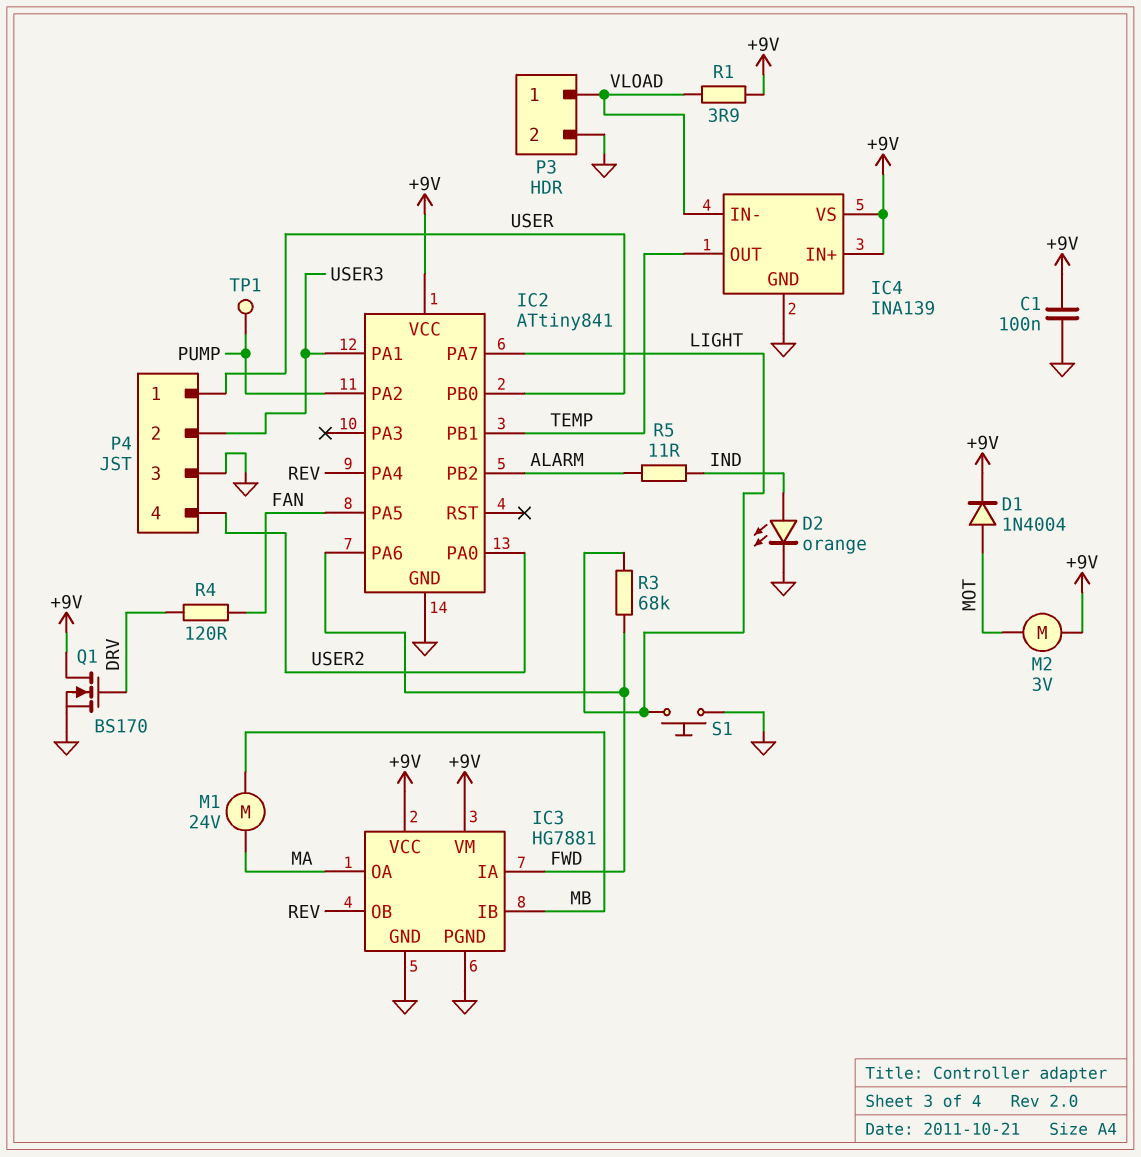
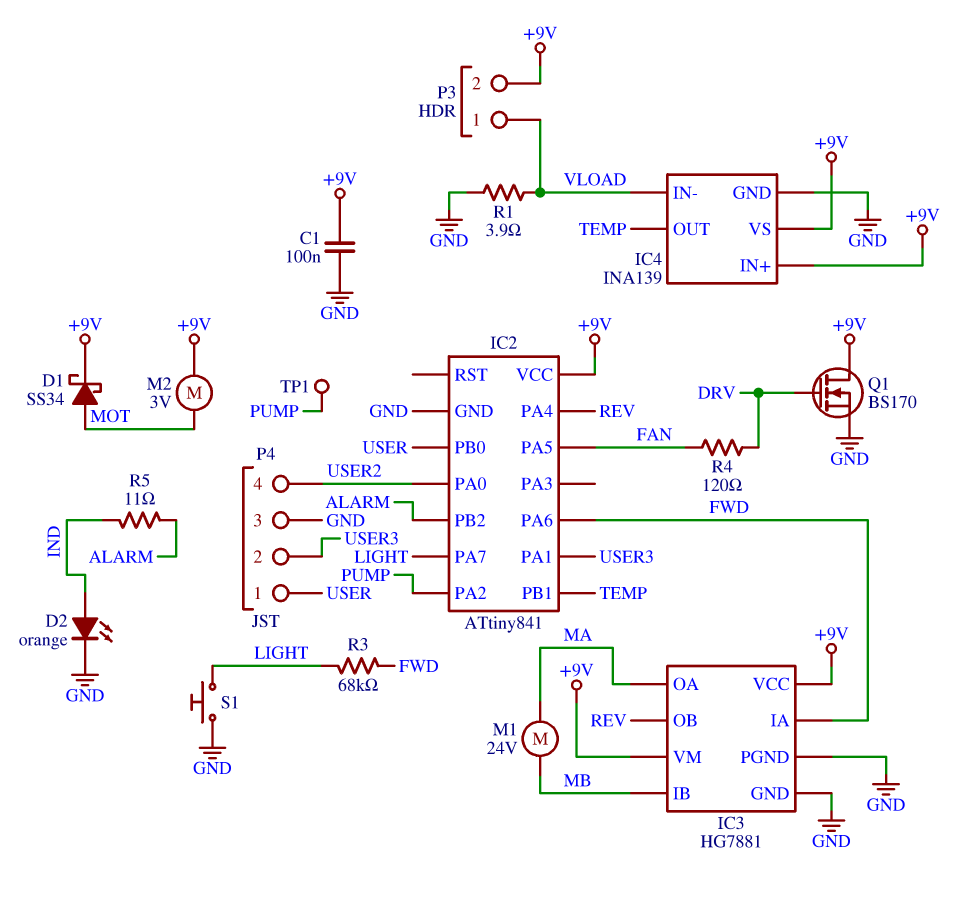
D1: diode 1N4004 (A MOT, K +9V) -> schottky SS34 (A MOT, K +9V)
P3 pin 2: GND -> +9V
R1: 3.9 (+9V, VLOAD) -> 3.9 (GND, VLOAD)

